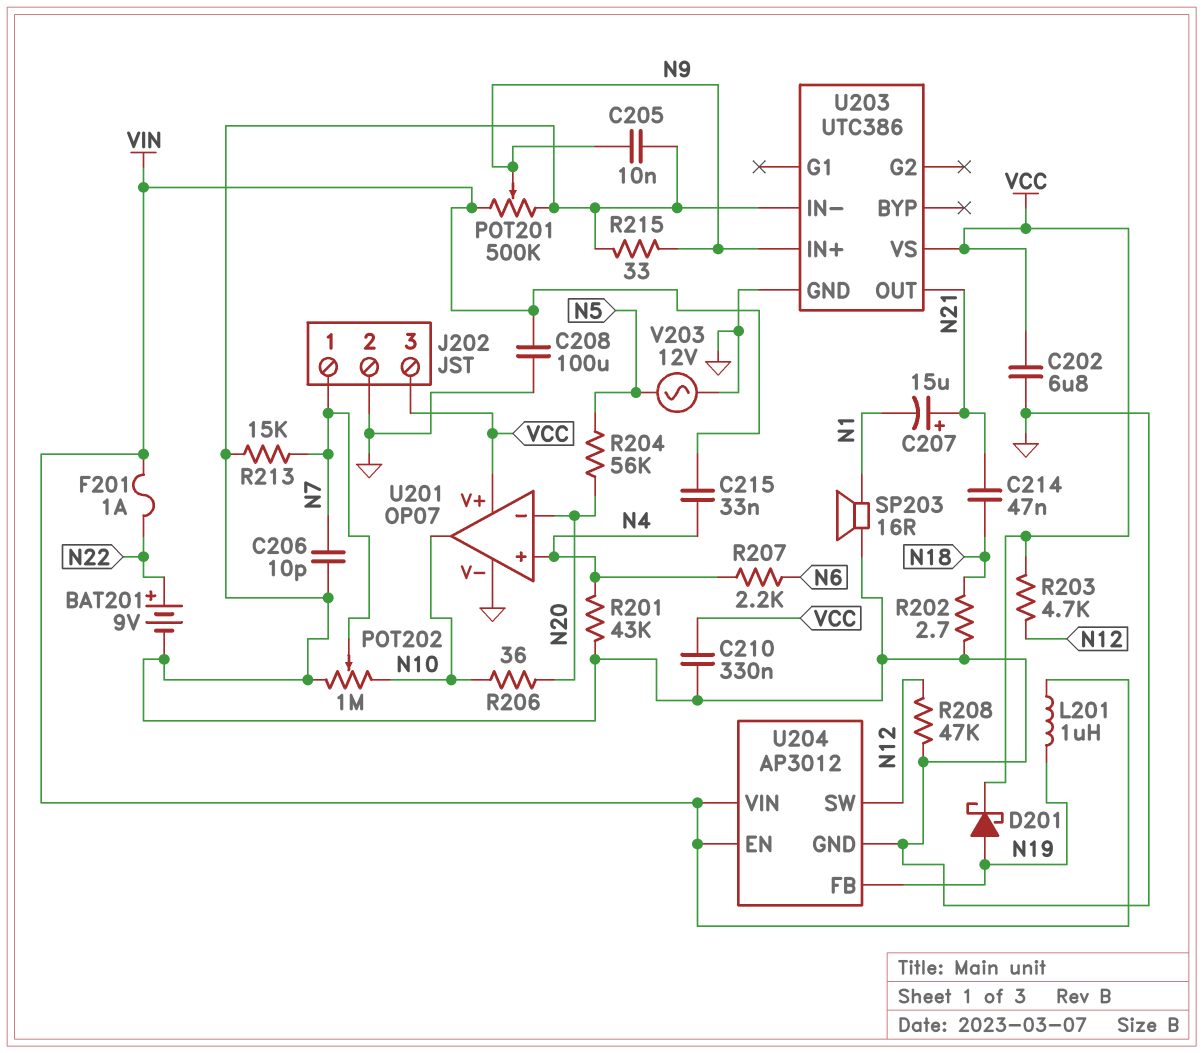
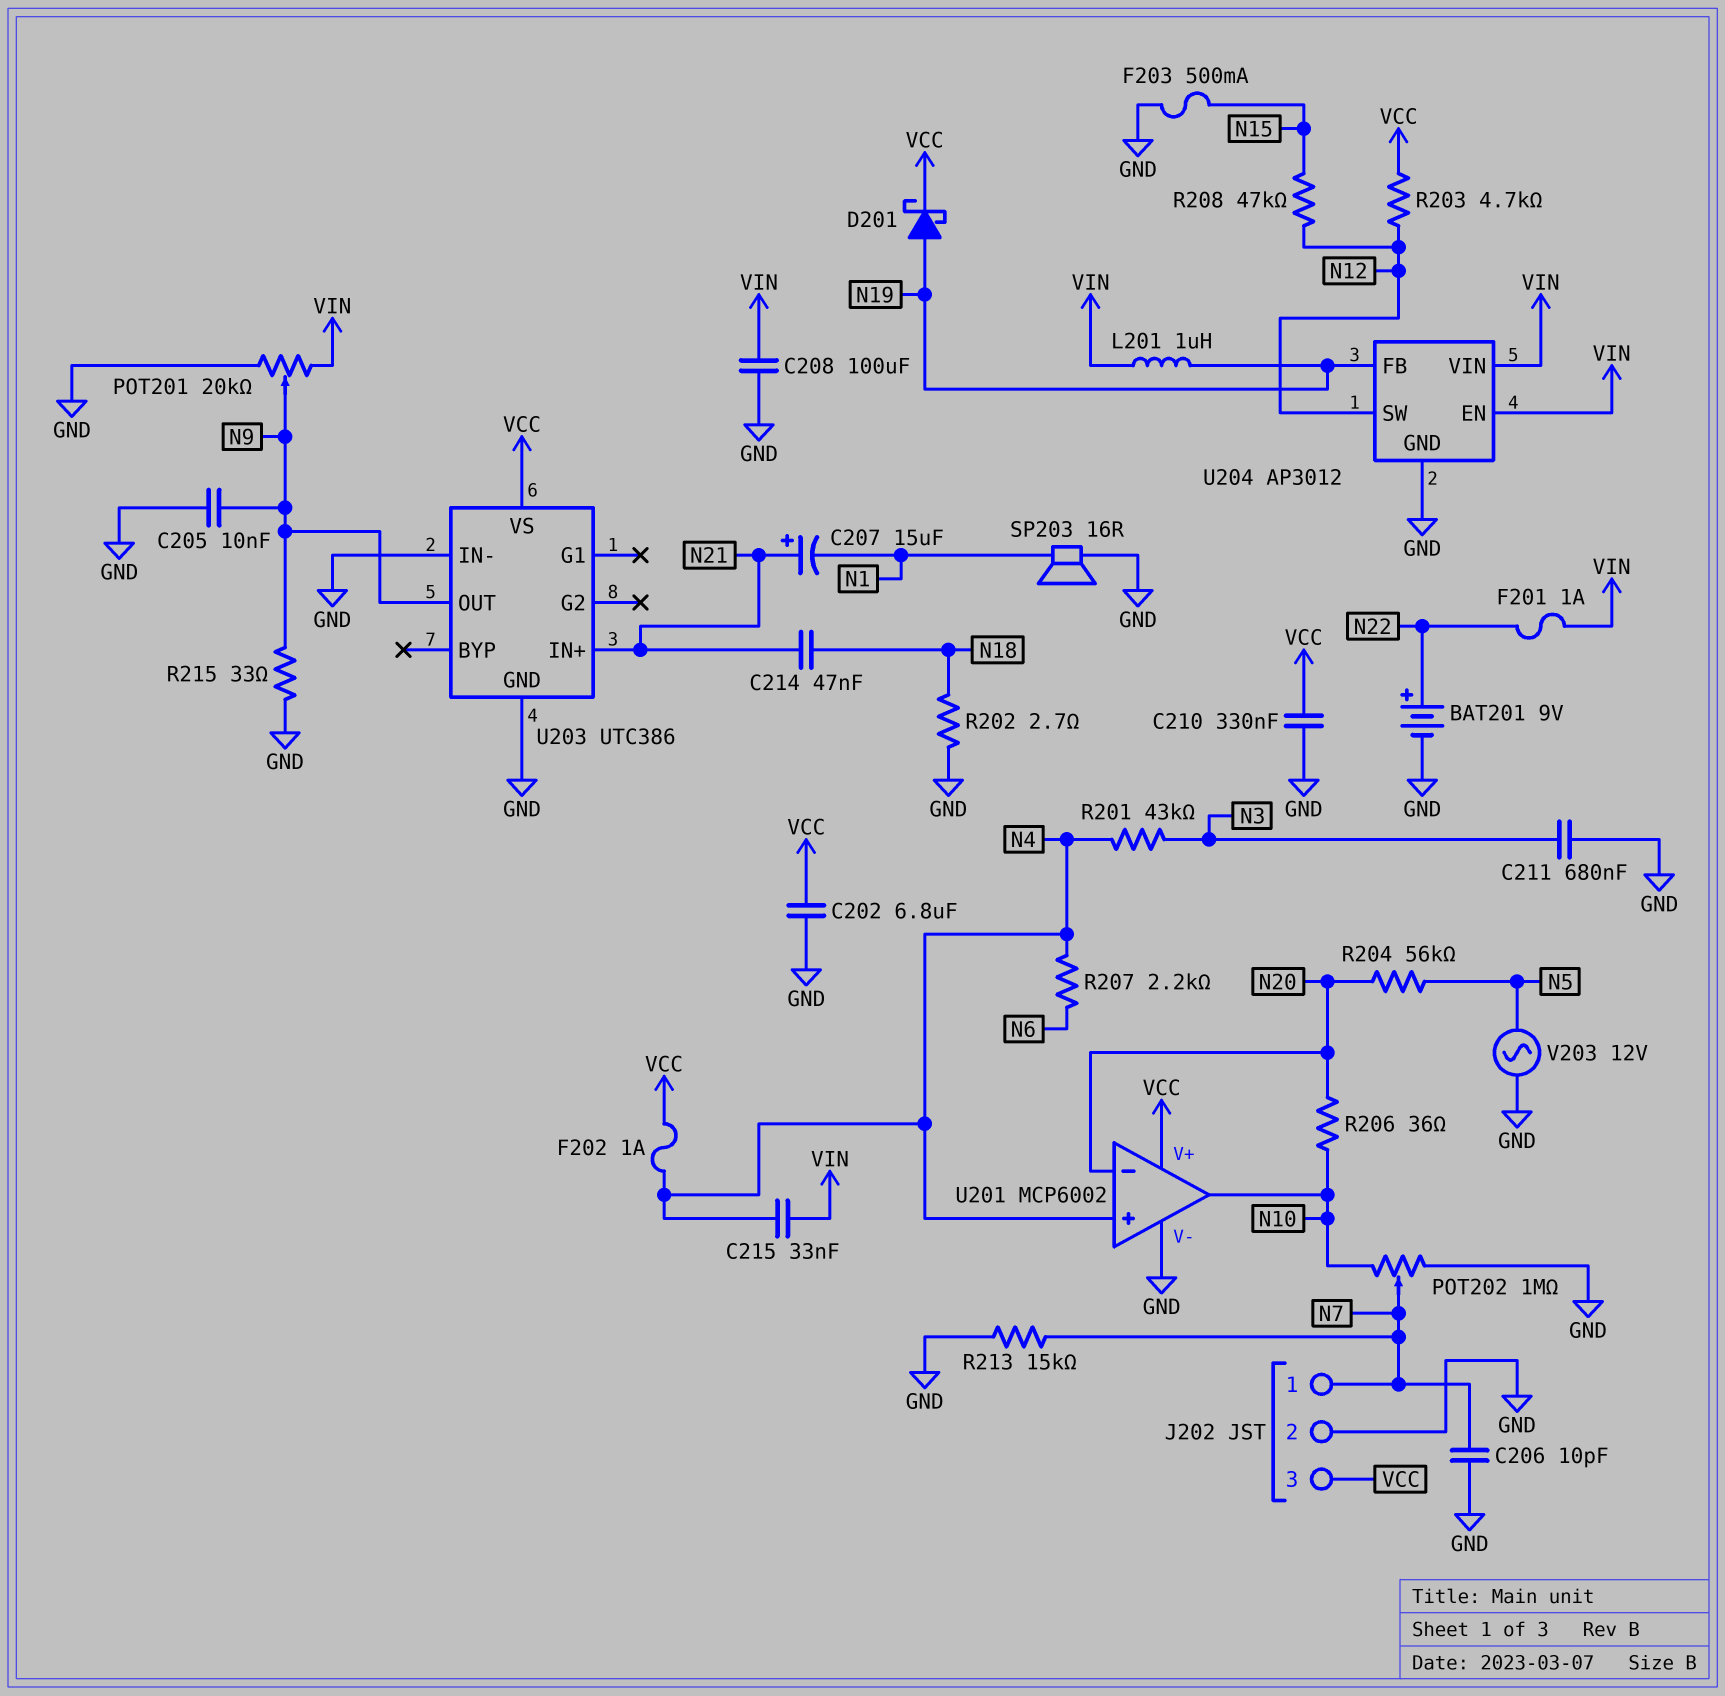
C211: none -> 680nF (GND, N3)
F202: none -> 1A (N4, VCC)
F203: none -> 500mA (GND, N15)
POT201: 500k (GND, VIN, wiper N9) -> 20k (GND, VIN, wiper N9)
R201: 43k (GND, N4) -> 43k (N3, N4)
R208: 47k (GND, N12) -> 47k (N12, N15)
U201: OP07 -> MCP6002
U203 pin IN+: N9 -> N21
U203 pin OUT: N21 -> N9

